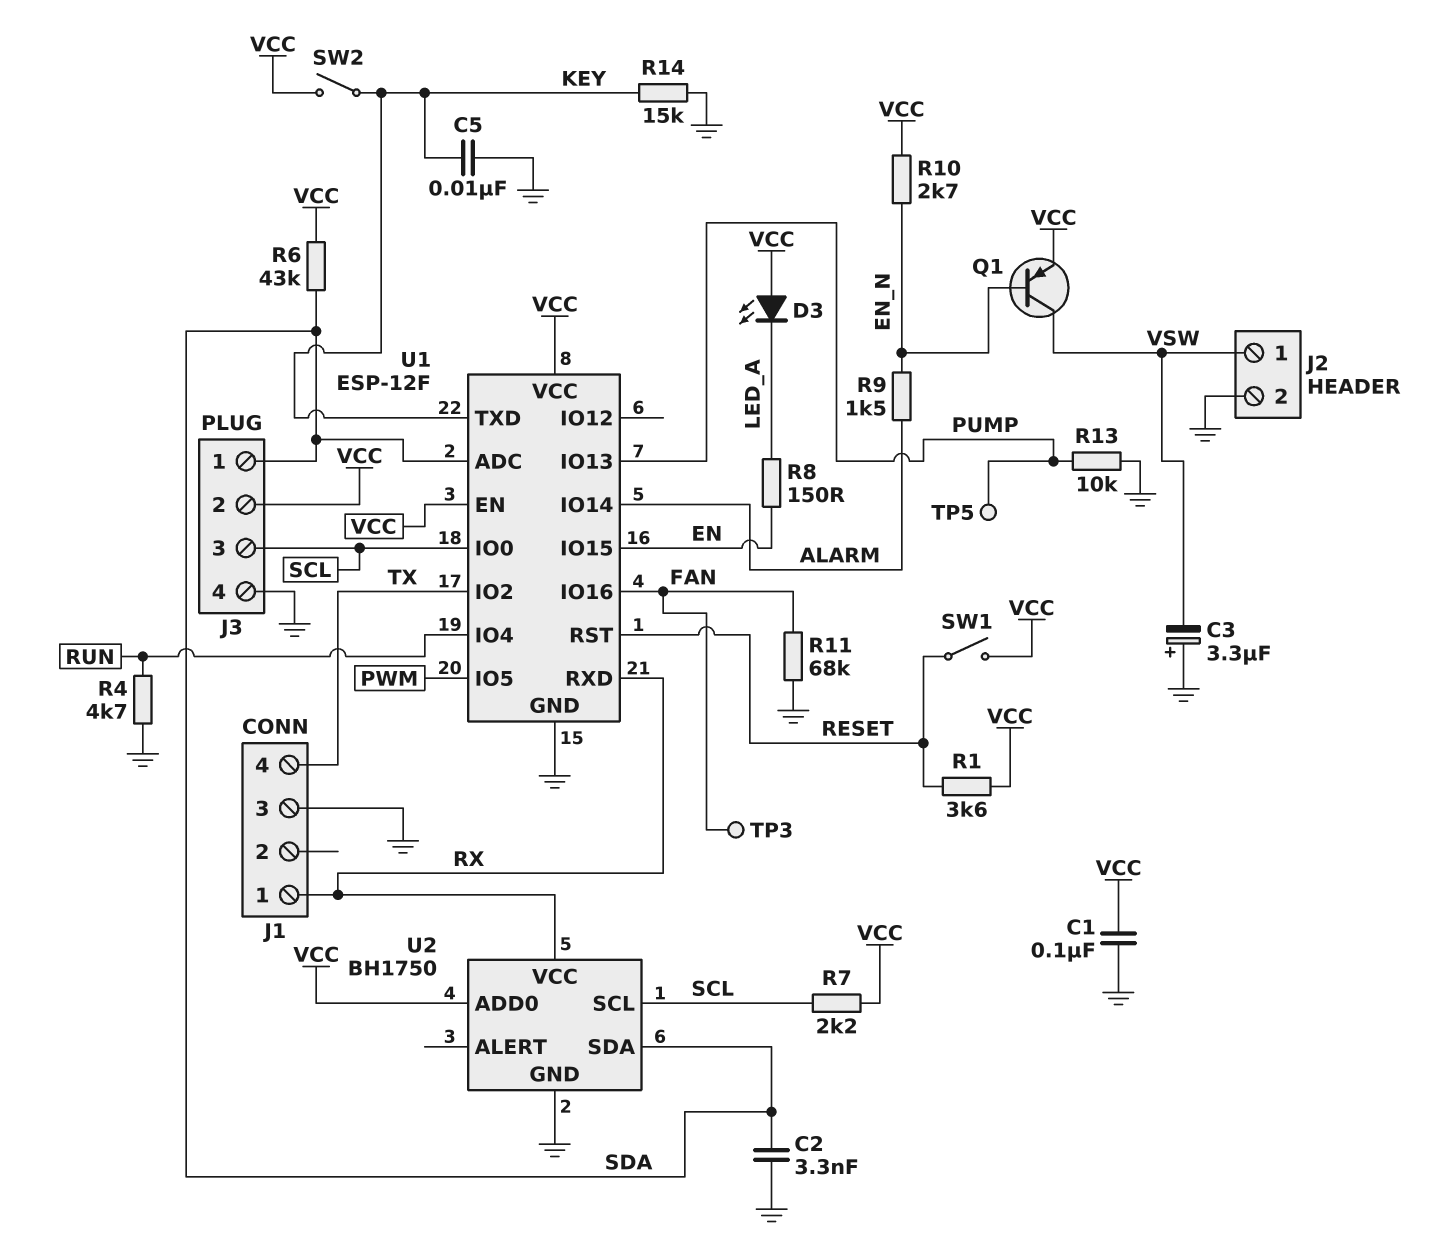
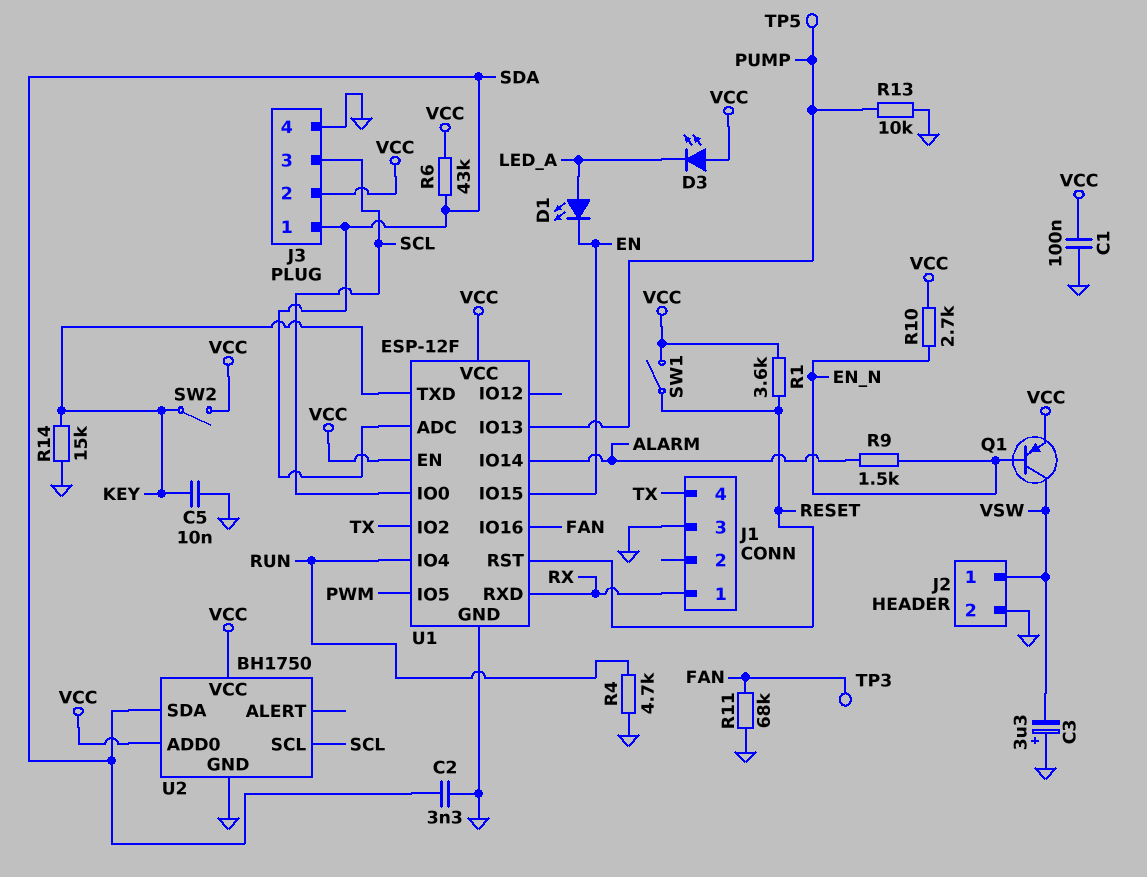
D1: none -> LED (A LED_A, K EN)
R7: 2.2k (SCL, VCC) -> none
R8: 150 (EN, LED_A) -> none
U2 pin VCC: RX -> VCC

